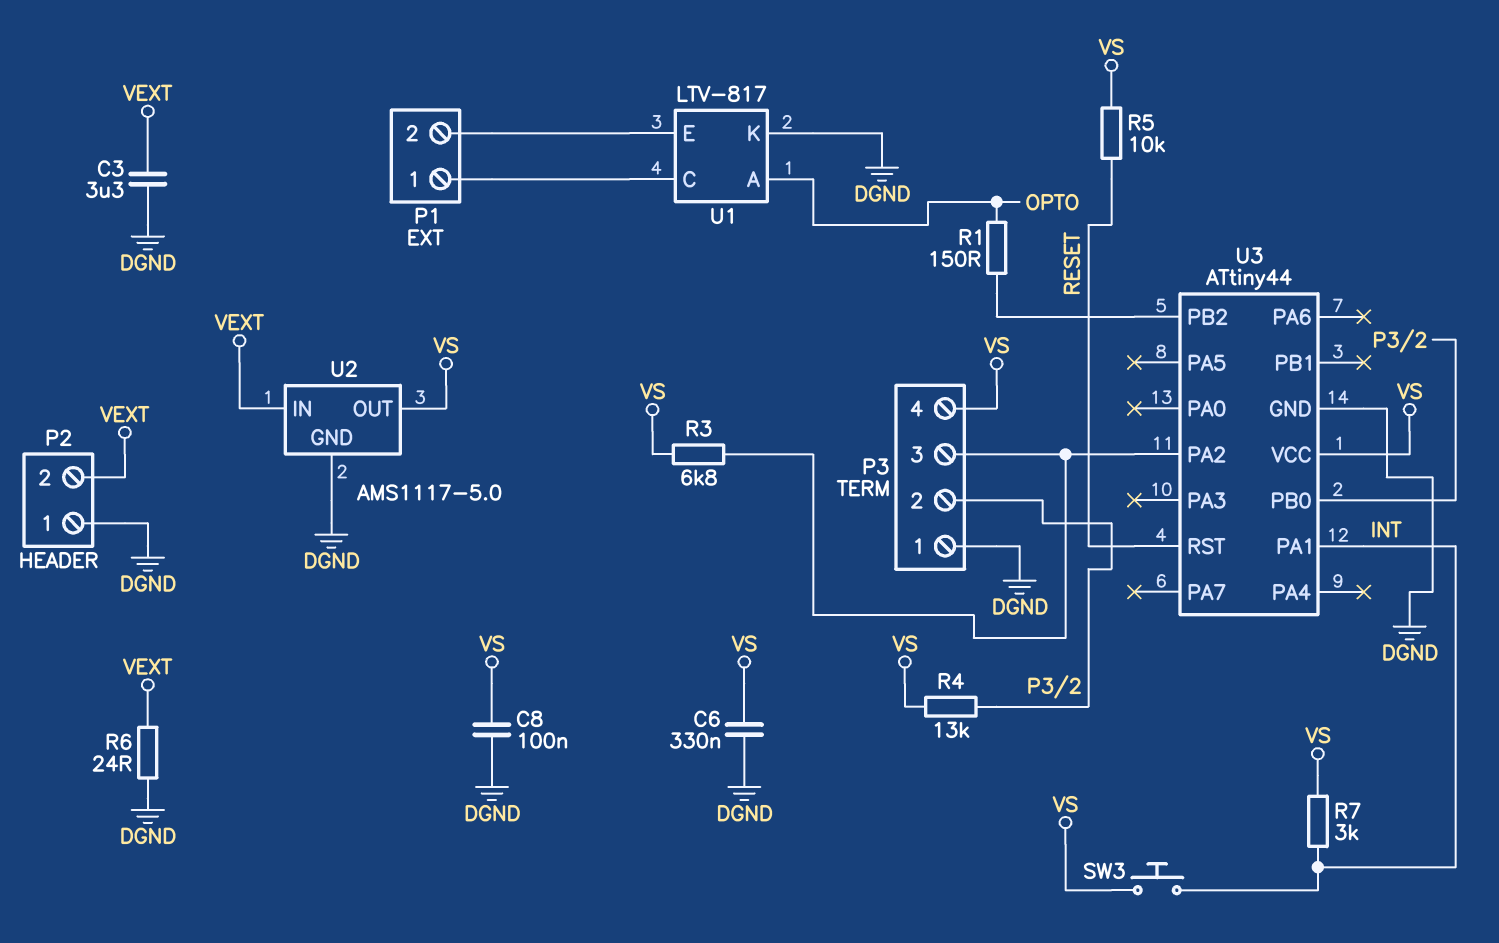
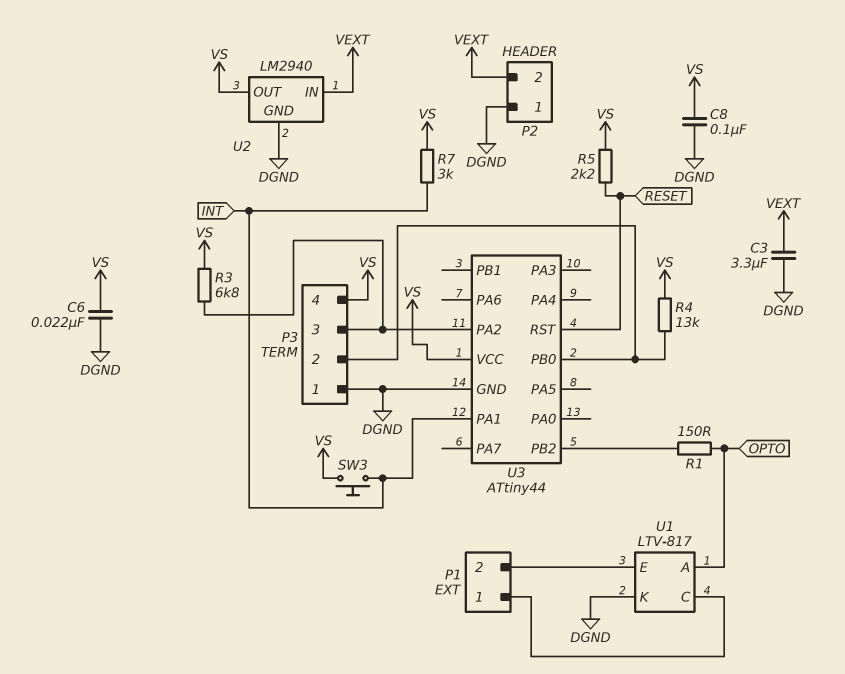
C6: 330nF (DGND, VS) -> 22nF (DGND, VS)
R5: 10k (RESET, VS) -> 2.2k (RESET, VS)
R6: 24 (DGND, VEXT) -> none
U2: AMS1117-5.0 -> LM2940

